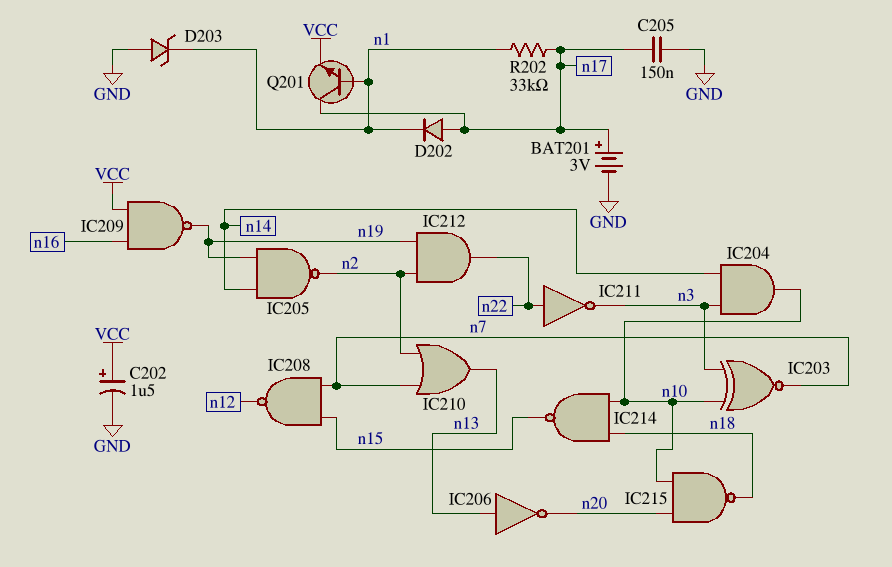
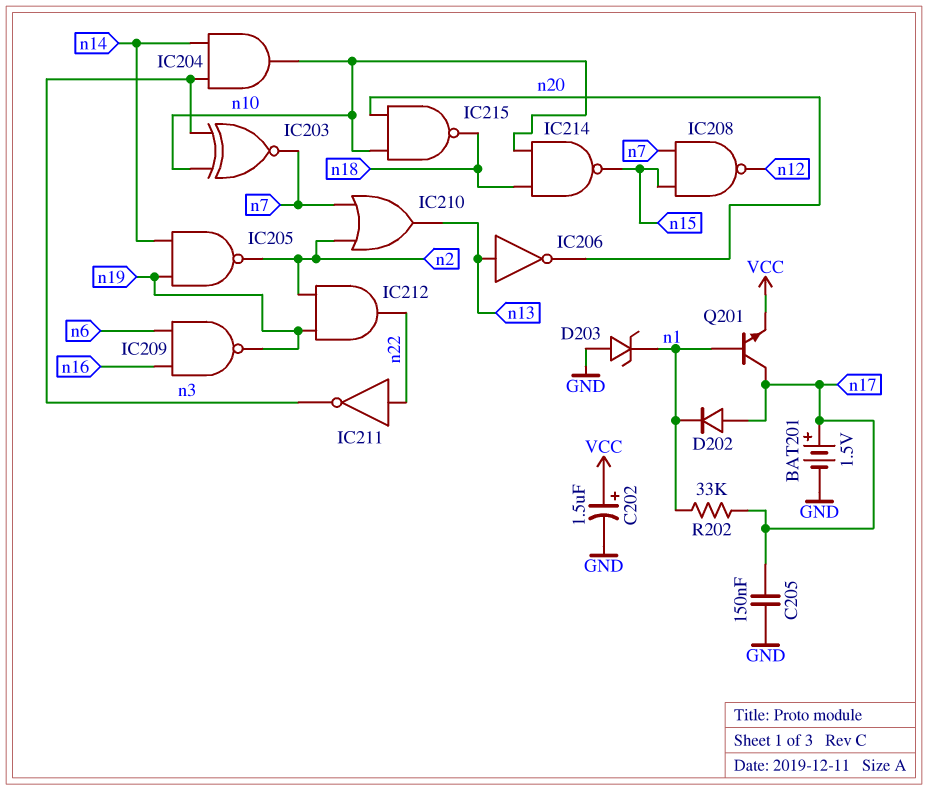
BAT201: 3V (plus n17, minus GND) -> 1.5V (plus n17, minus GND)
IC209: NAND (in VCC, in n16, out n19) -> NAND (in n6, in n16, out n19)

